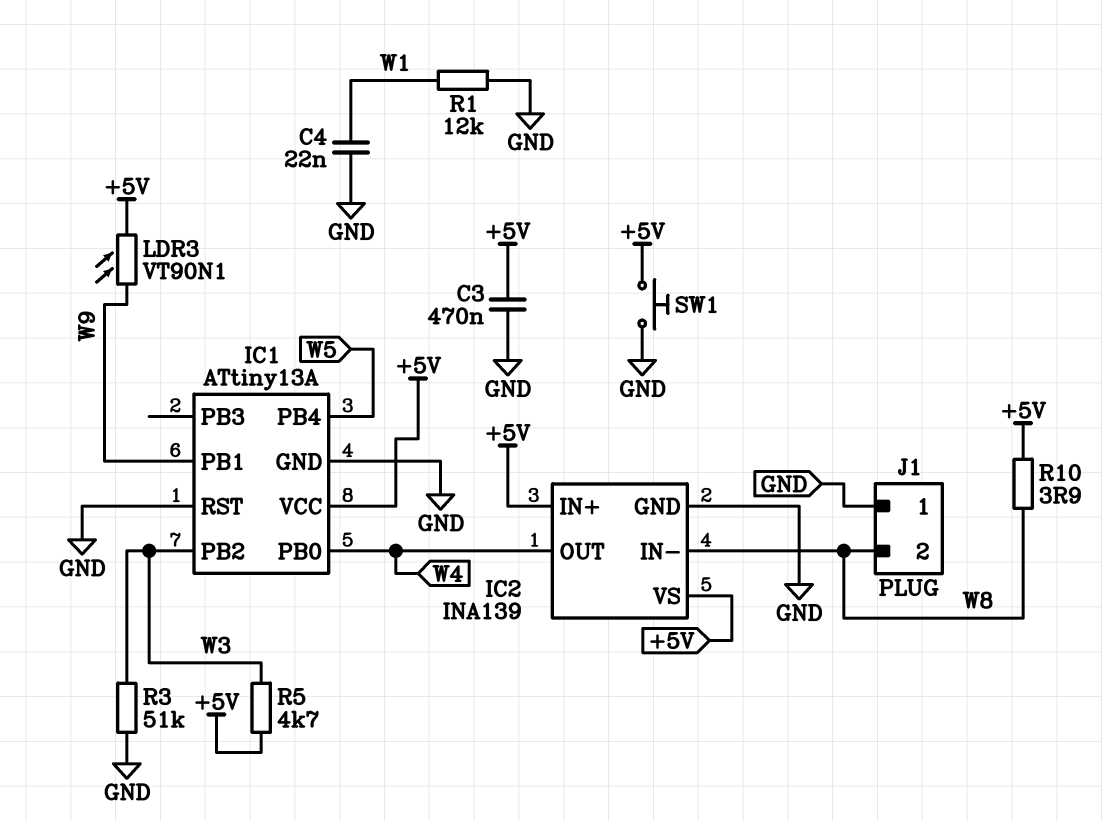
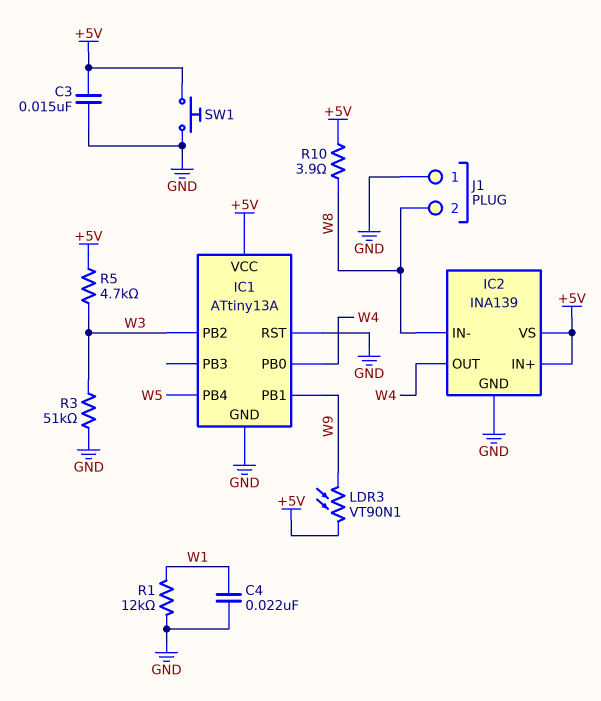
C3: 470nF (+5V, GND) -> 15nF (+5V, GND)

